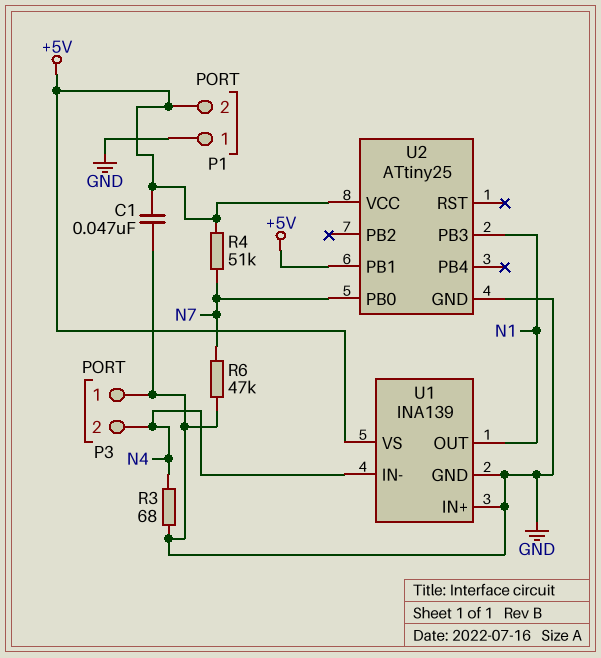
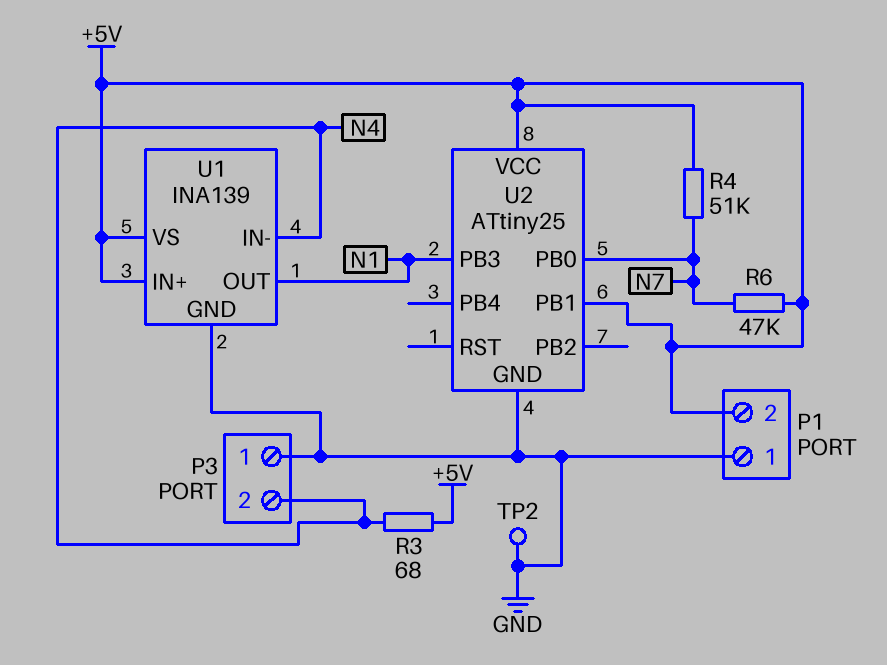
C1: 47nF (+5V, GND) -> none
R3: 68 (GND, N4) -> 68 (+5V, N4)
R6: 47k (GND, N7) -> 47k (+5V, N7)
TP2: none -> test point (GND)
U1 pin IN+: GND -> +5V

